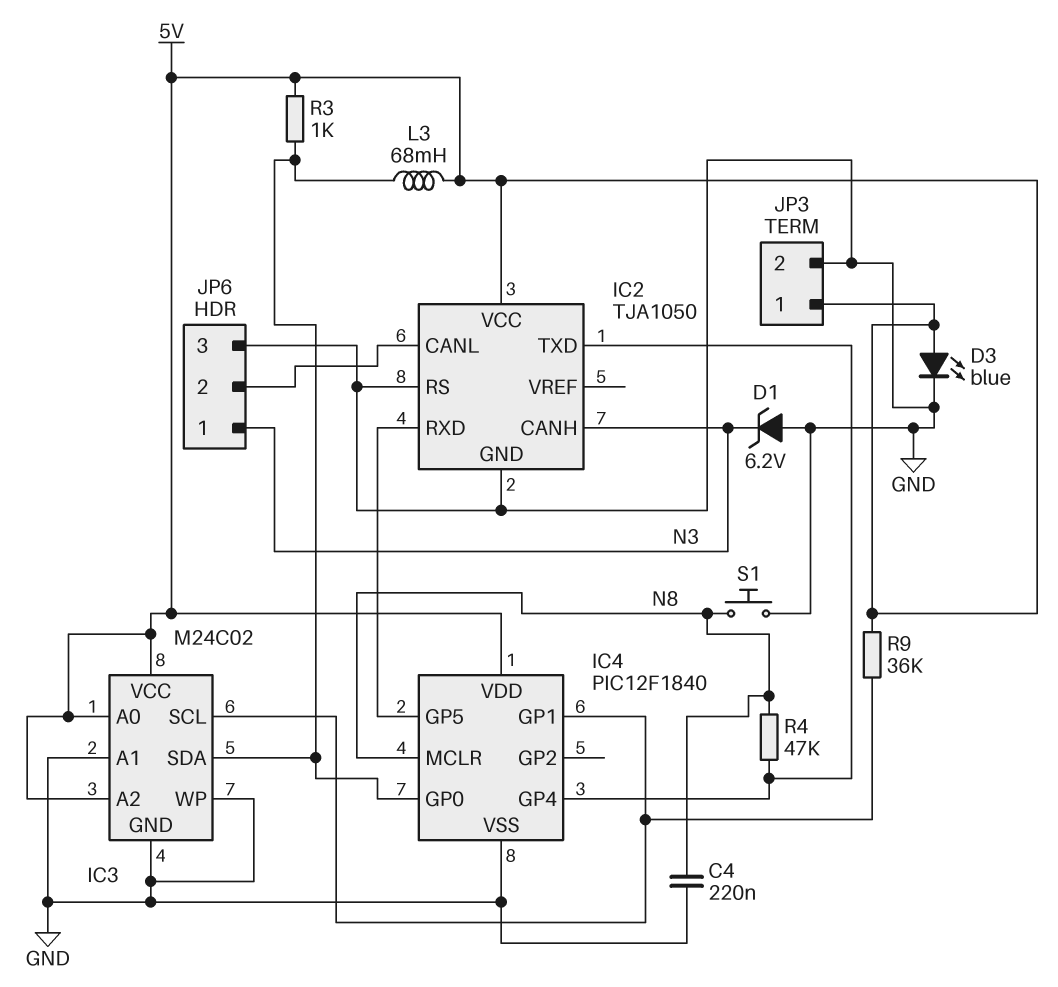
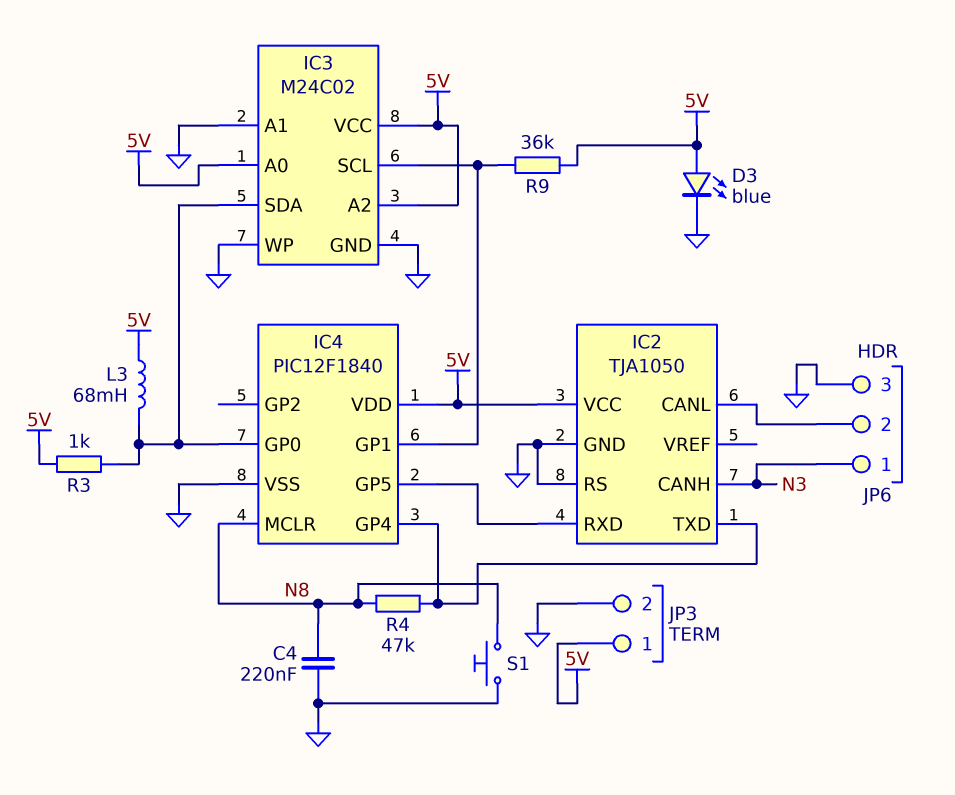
D1: zener 6.2V (A GND, K N3) -> none

